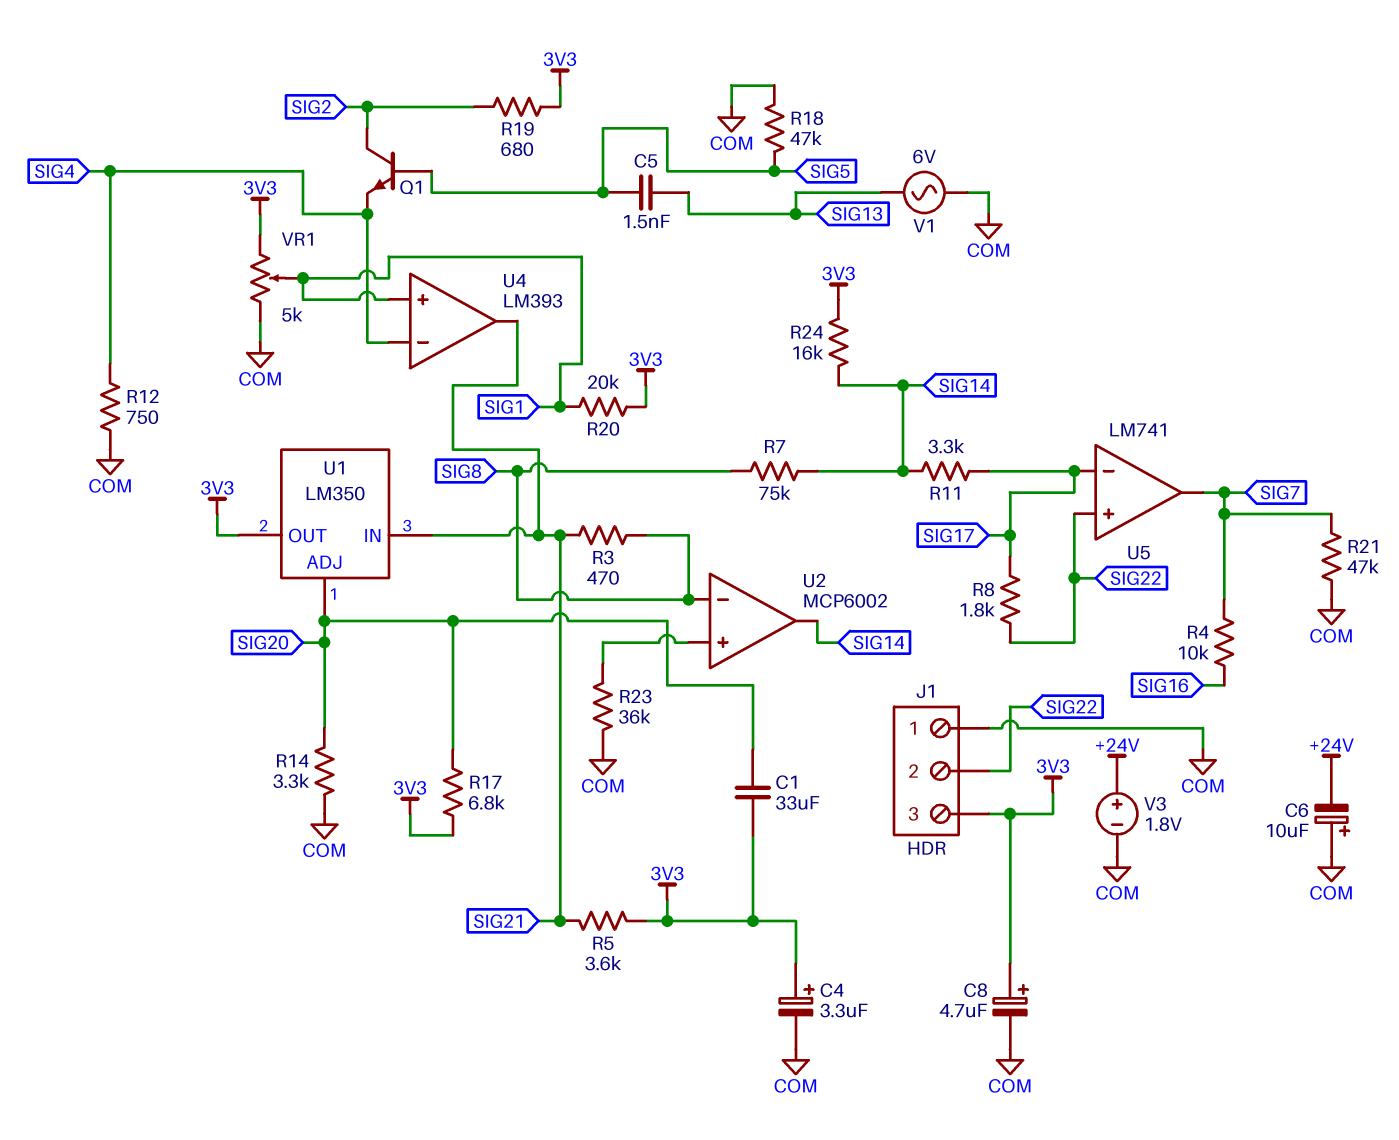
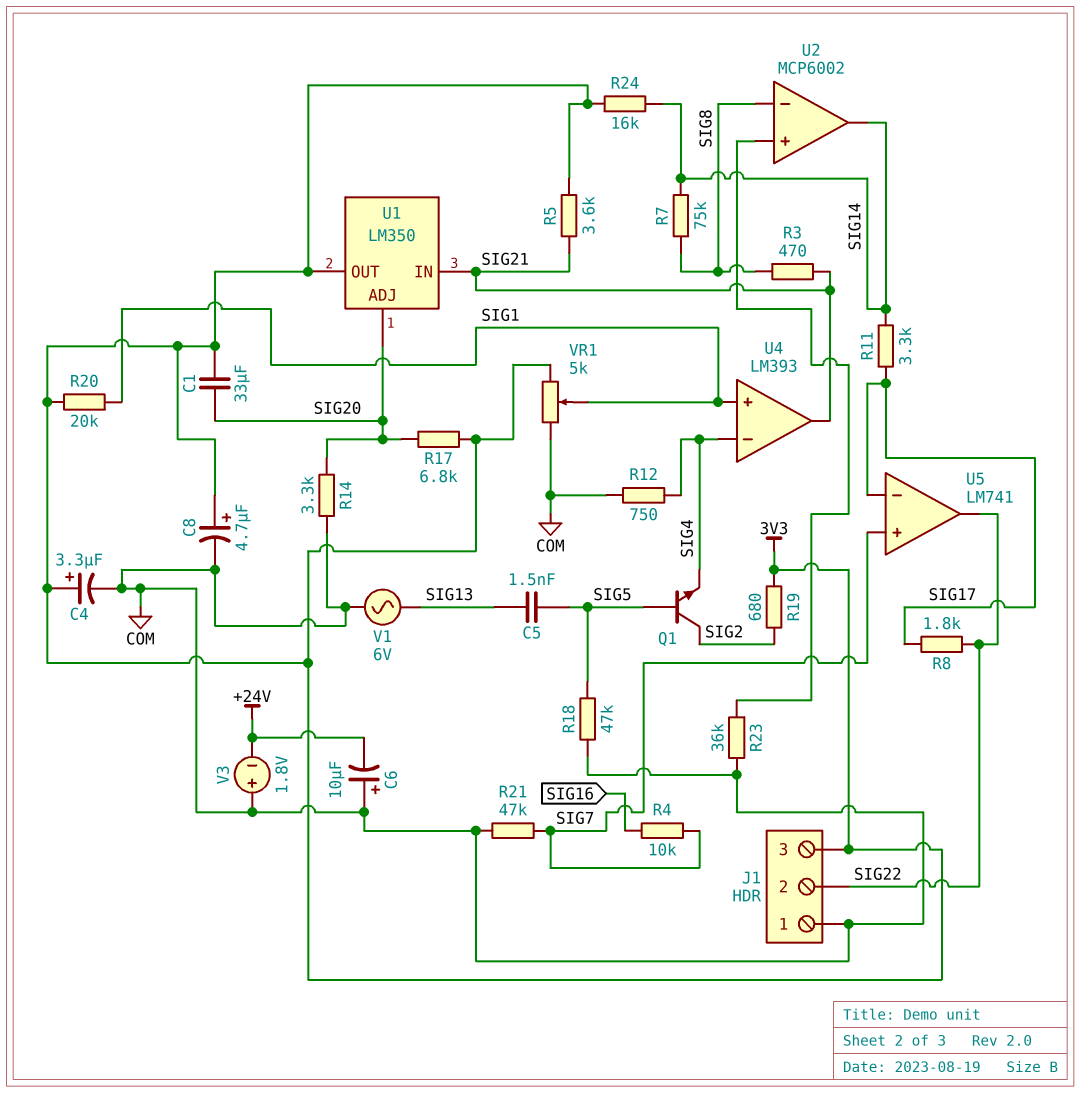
U5 pin in+: SIG22 -> SIG7
U5 pin out: SIG7 -> SIG22
V3: 1.8V (plus +24V, minus COM) -> 1.8V (plus COM, minus +24V)

